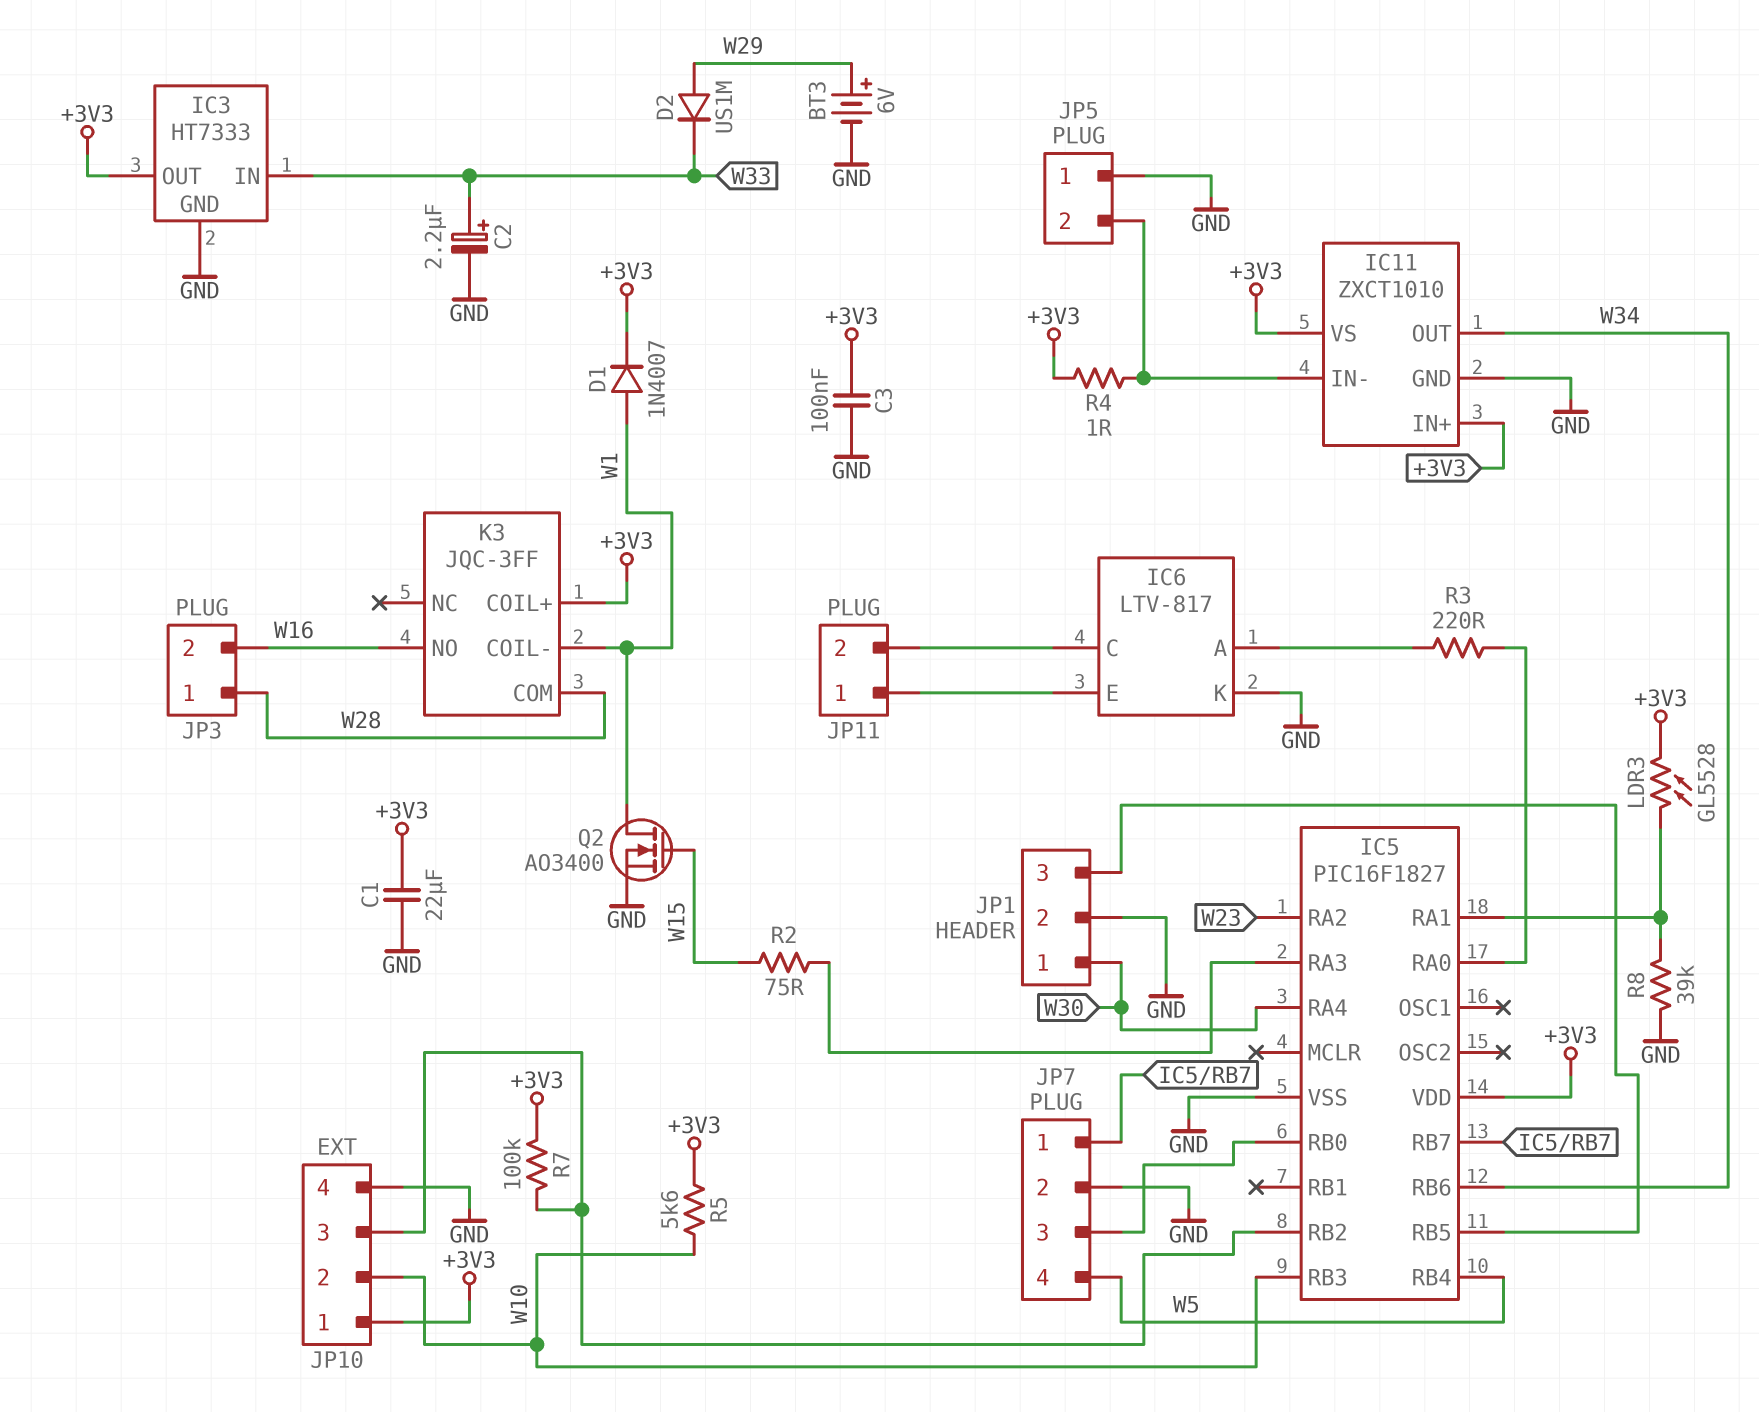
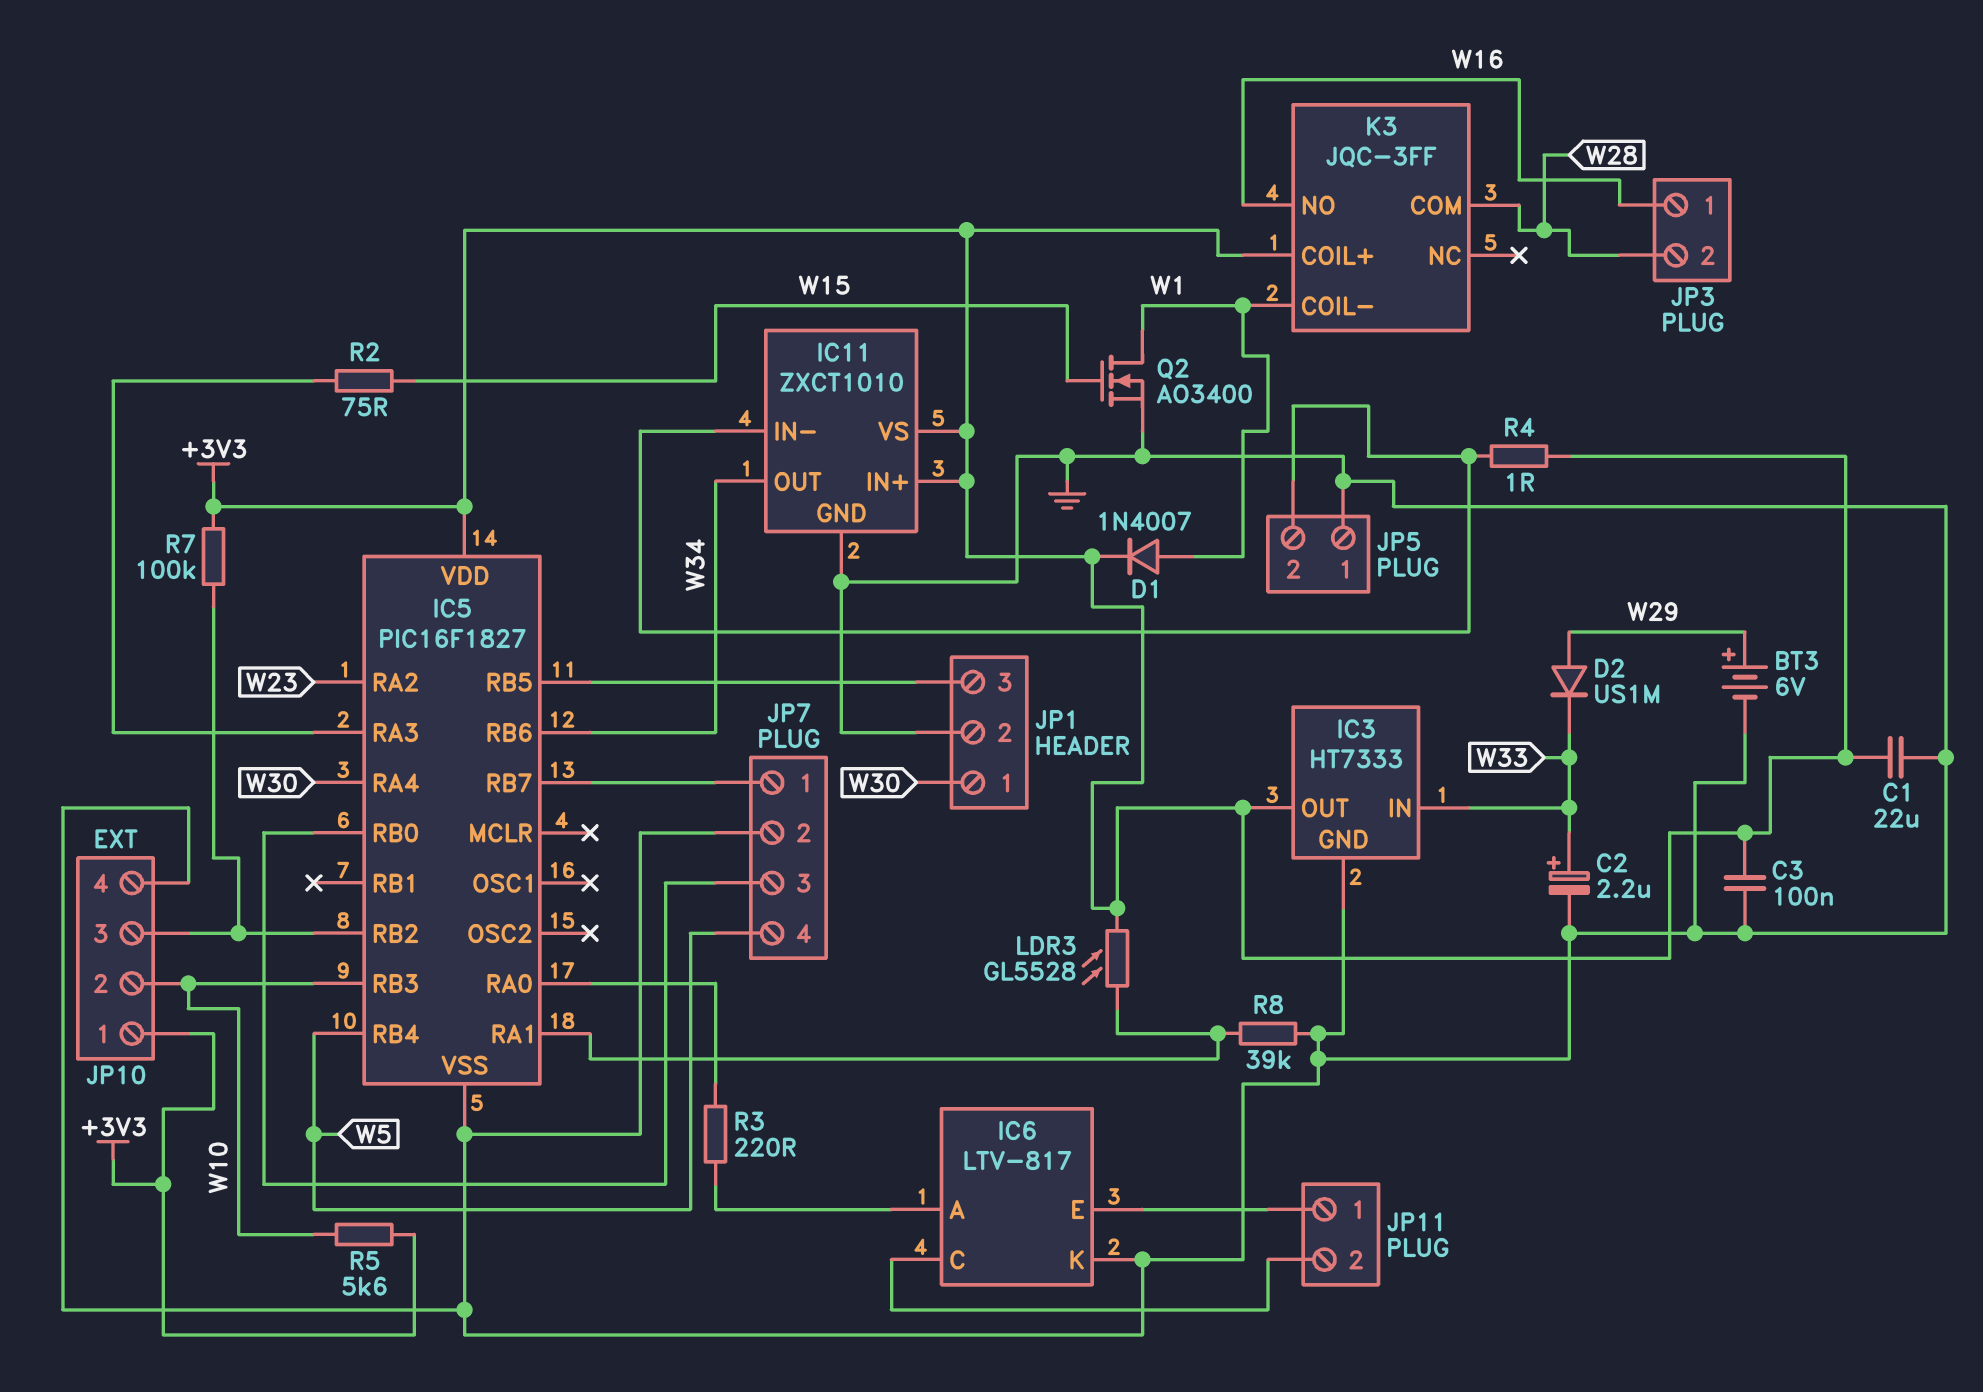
JP3 pin 1: W28 -> W16
JP3 pin 2: W16 -> W28

